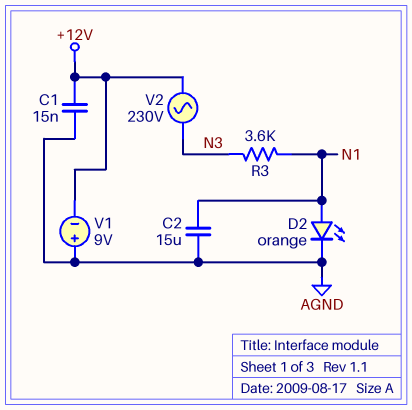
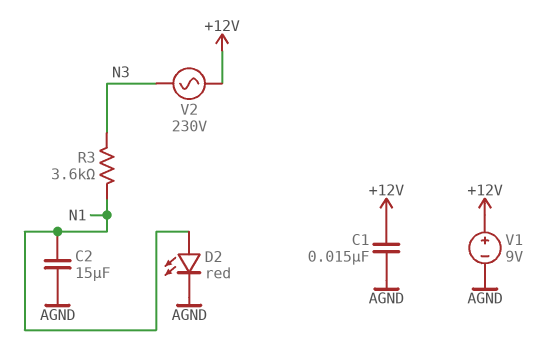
D2: LED orange (A N1, K AGND) -> LED red (A N1, K AGND)
V1: 9V (plus AGND, minus +12V) -> 9V (plus +12V, minus AGND)

